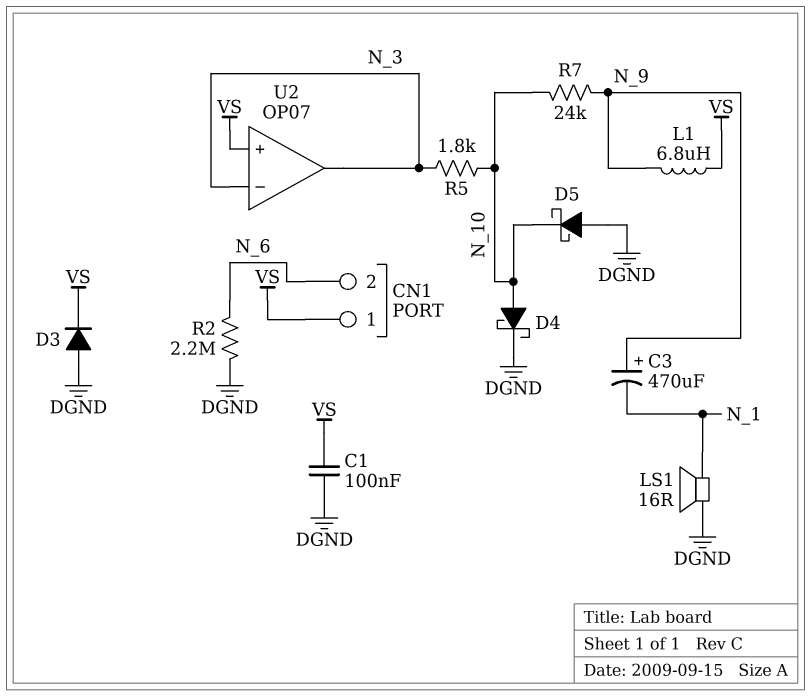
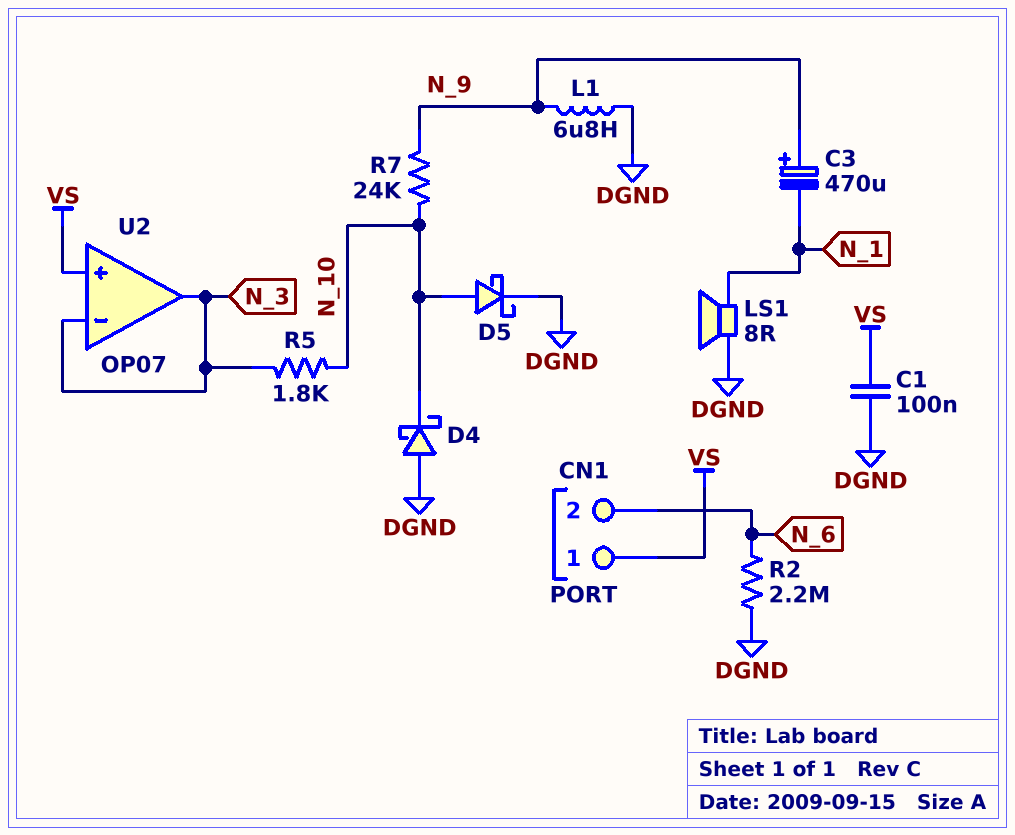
D3: diode (A DGND, K VS) -> none
D4: schottky (A N_10, K DGND) -> schottky (A DGND, K N_10)
D5: schottky (A DGND, K N_10) -> schottky (A N_10, K DGND)
L1: 6.8uH (N_9, VS) -> 6.8uH (DGND, N_9)
LS1: speaker 16R (DGND, N_1) -> speaker 8R (DGND, N_1)

